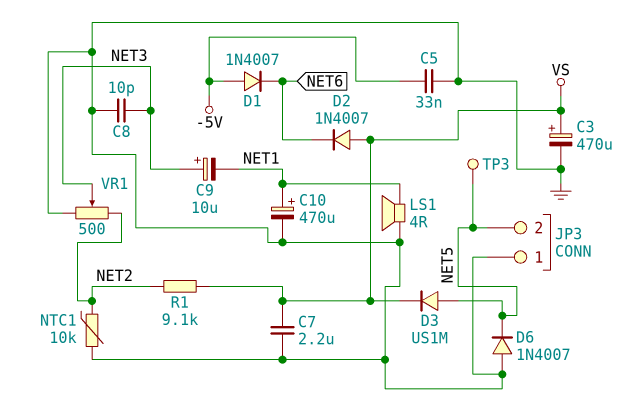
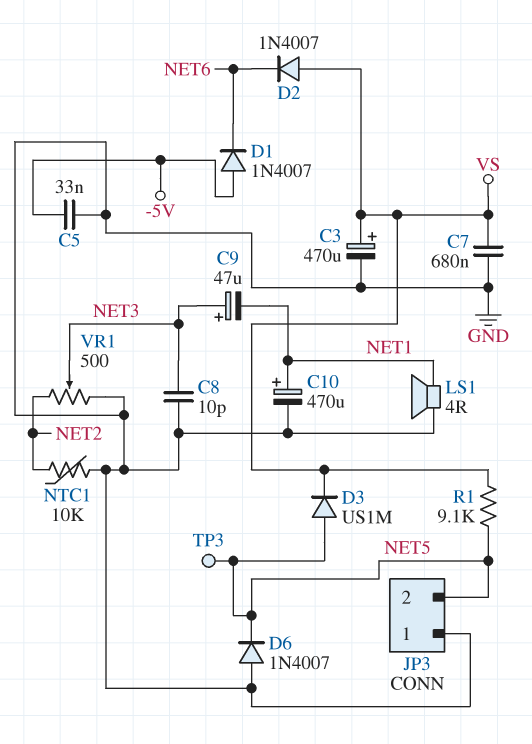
C7: 2.2uF (GND, VS) -> 680nF (GND, VS)
C9: 10uF (plus NET3, minus NET1) -> 47uF (plus NET3, minus NET1)
R1: 9.1k (NET2, VS) -> 9.1k (NET5, VS)

